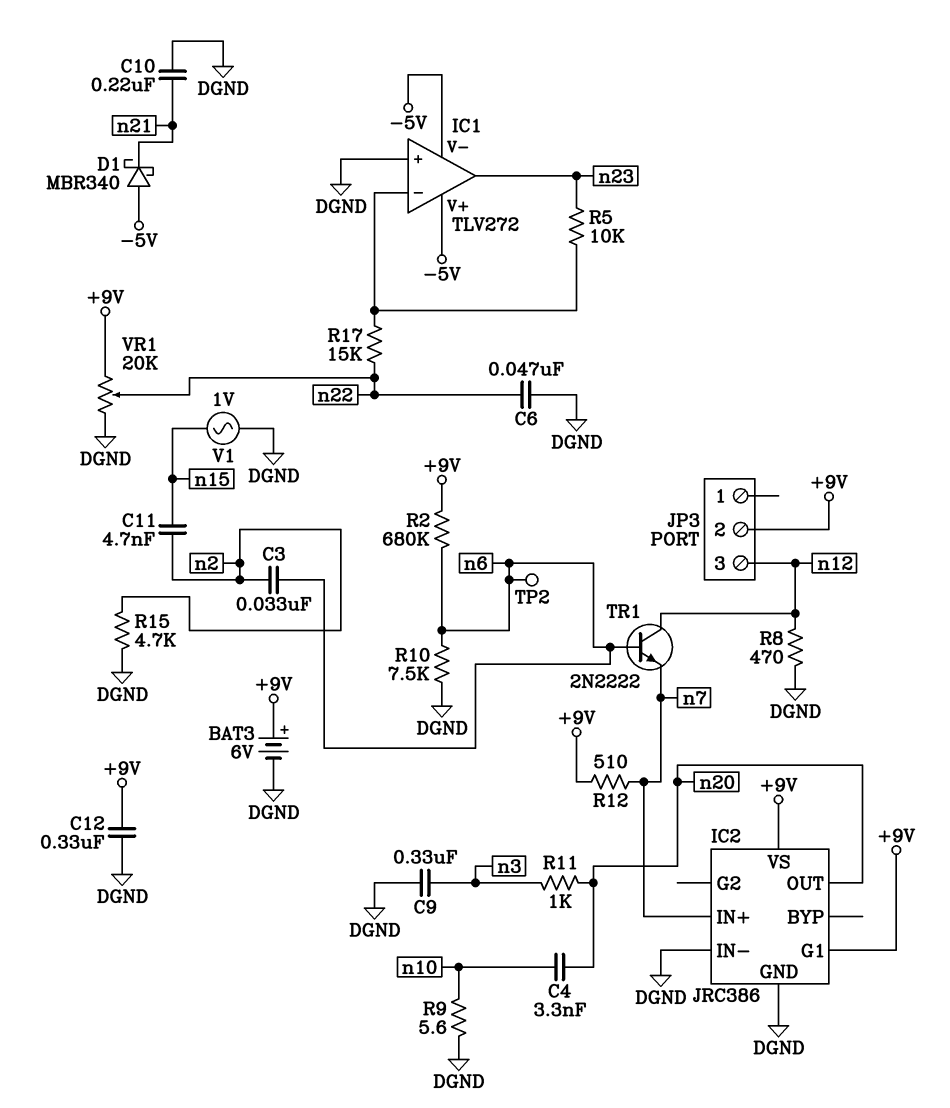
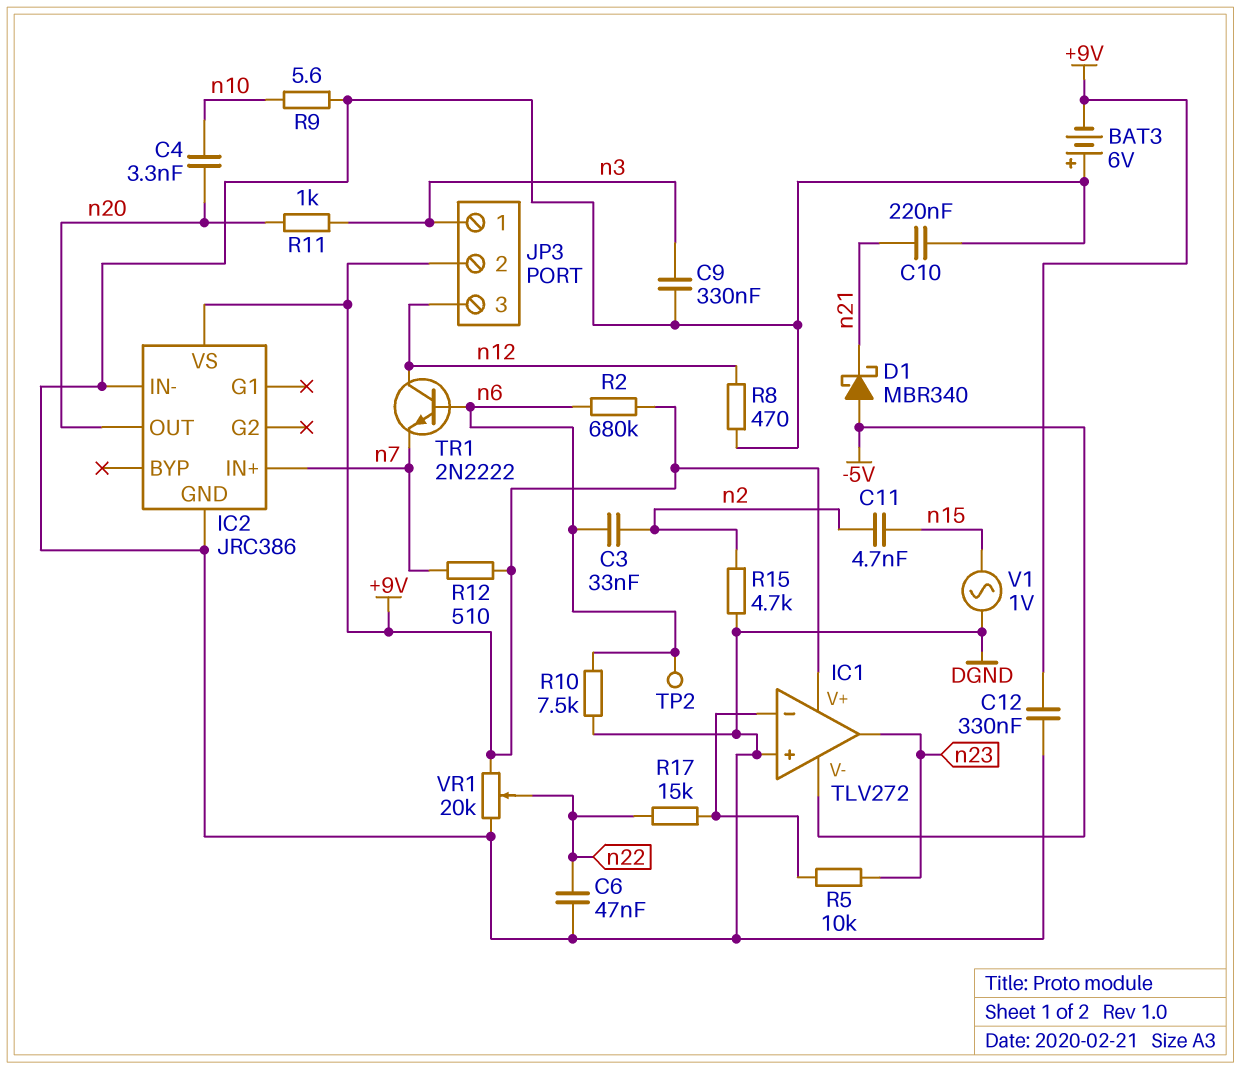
BAT3: 6V (plus +9V, minus DGND) -> 6V (plus DGND, minus +9V)
IC1 pin V+: -5V -> +9V
IC2 pin G1: +9V -> none
JP3 pin 1: none -> n3

